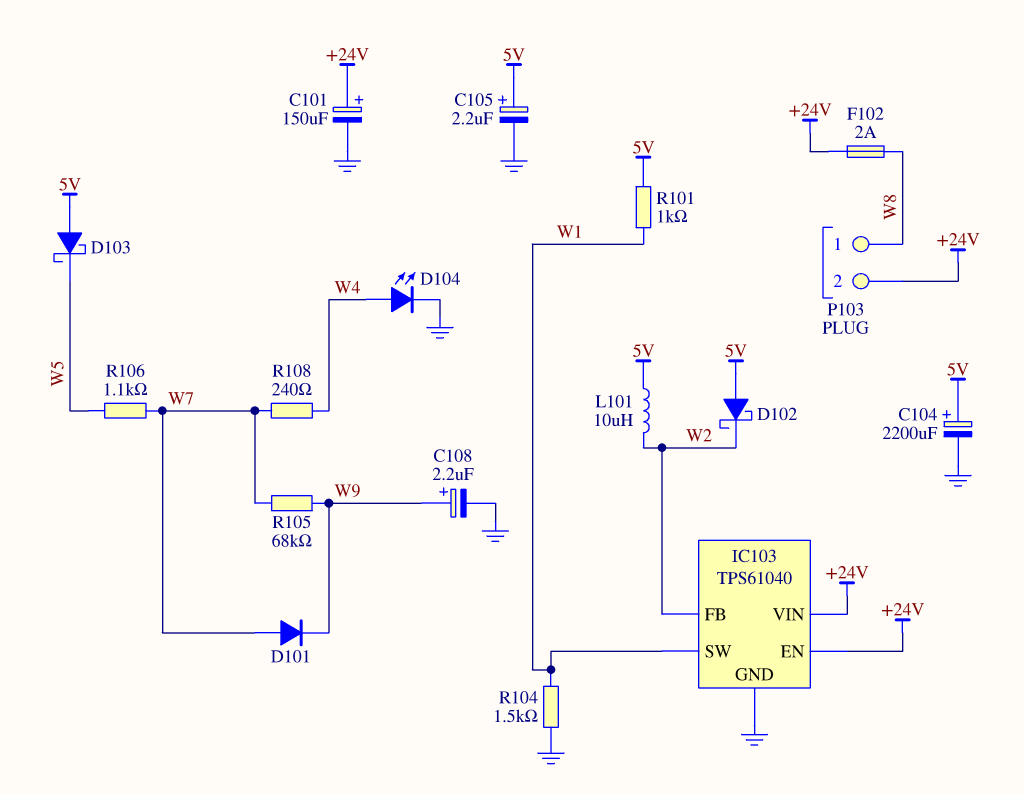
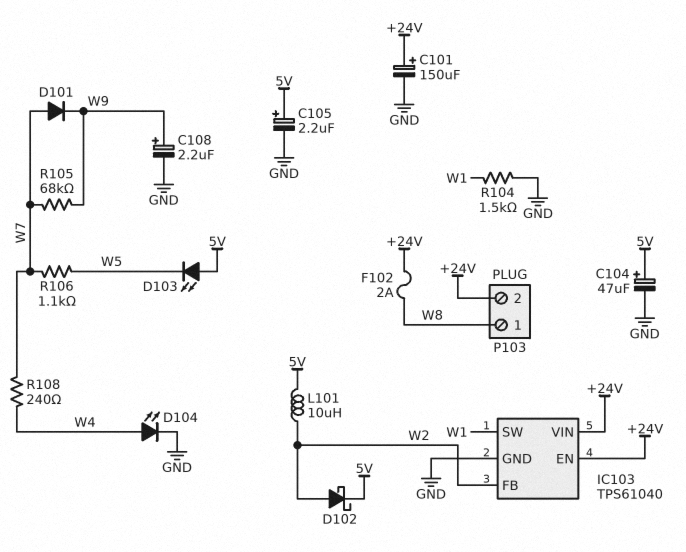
C104: 2200uF (plus 5V, minus GND) -> 47uF (plus 5V, minus GND)
D102: schottky (A 5V, K W2) -> schottky (A W2, K 5V)
D103: schottky (A 5V, K W5) -> LED (A 5V, K W5)
R101: 1k (5V, W1) -> none

